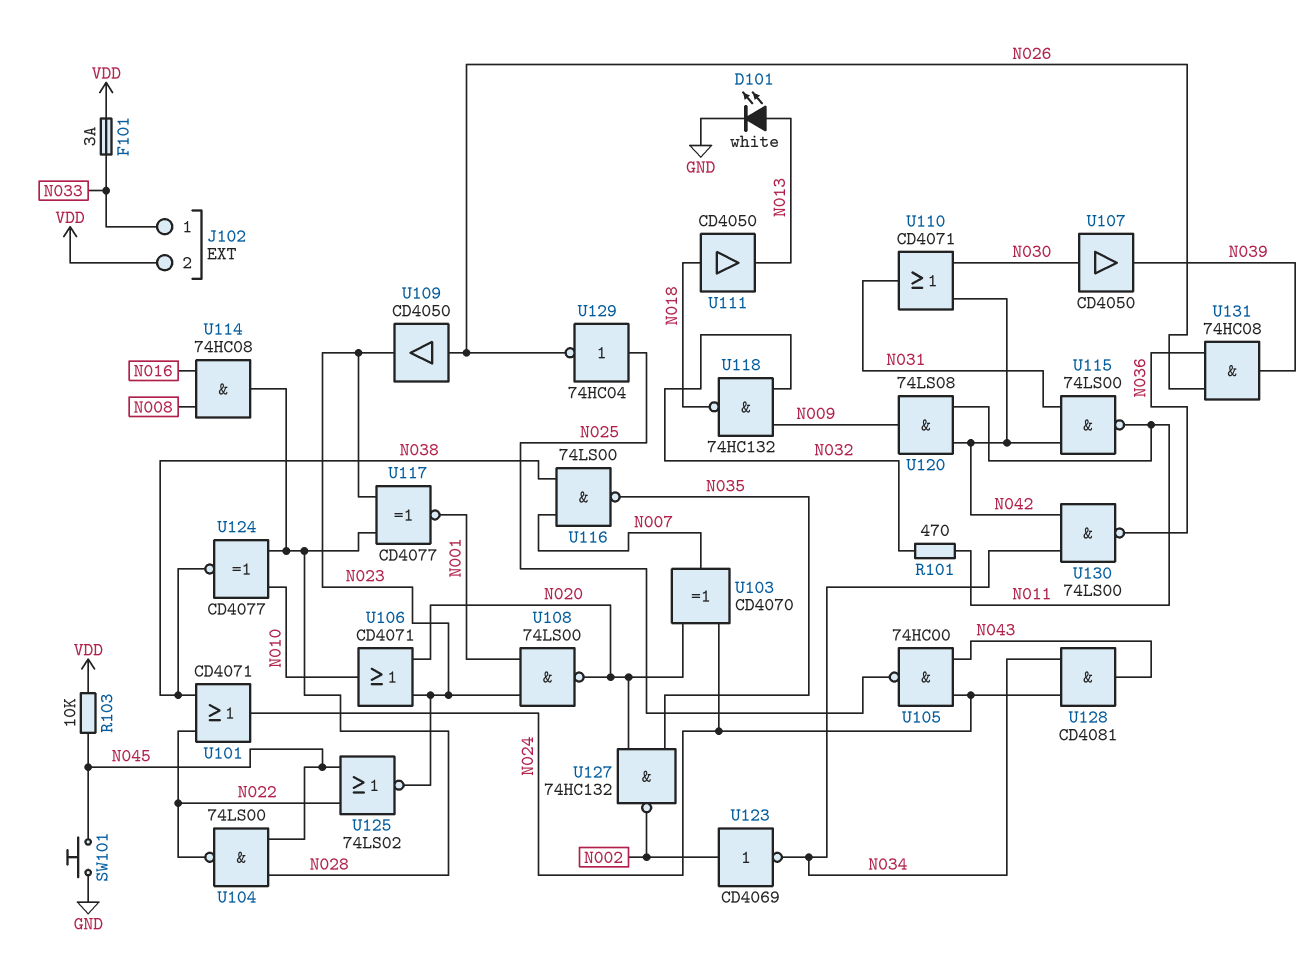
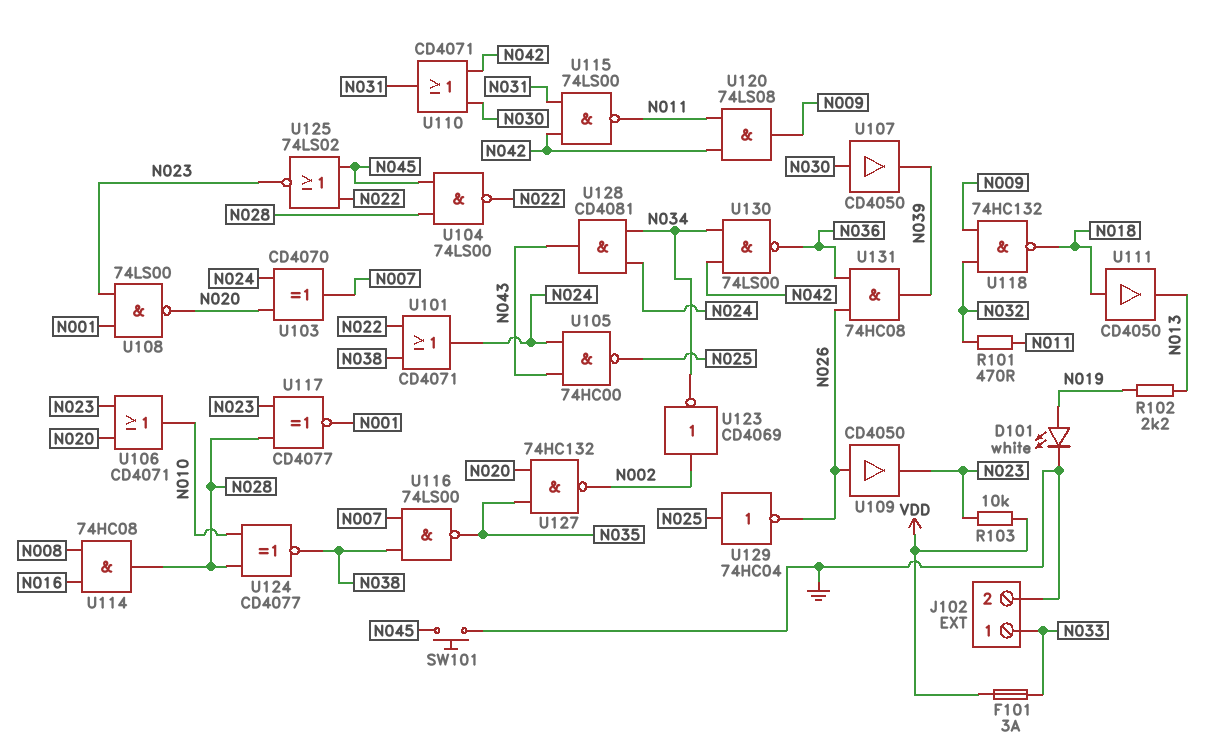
D101: LED white (A N013, K GND) -> LED white (A N019, K GND)
J102 pin 2: VDD -> GND
R102: none -> 2.2k (N013, N019)
R103: 10k (N045, VDD) -> 10k (N023, VDD)

